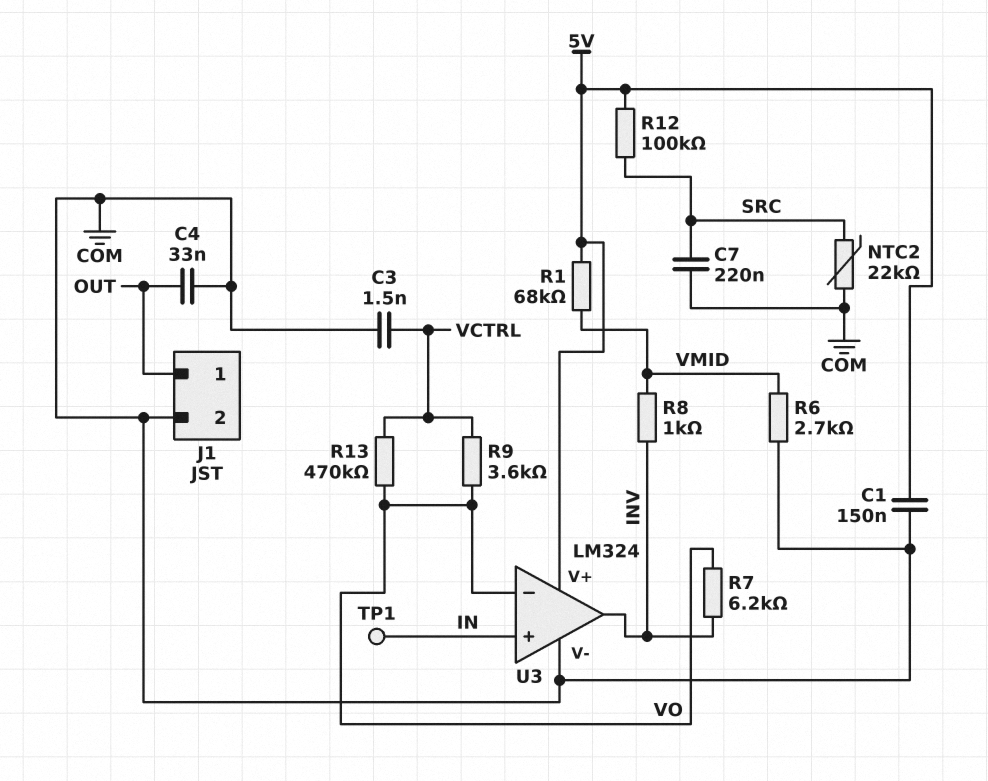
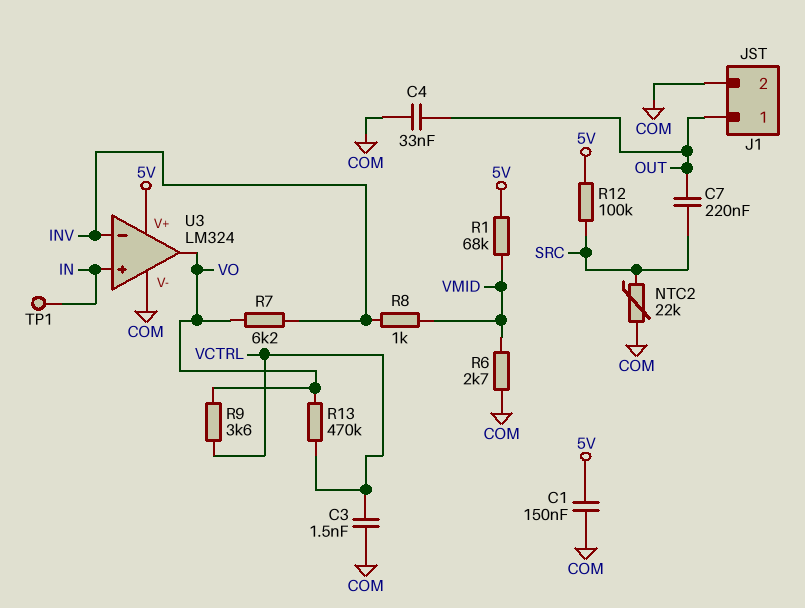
C7: 220nF (COM, SRC) -> 220nF (OUT, SRC)
U3 pin in-: VO -> INV
U3 pin out: INV -> VO

